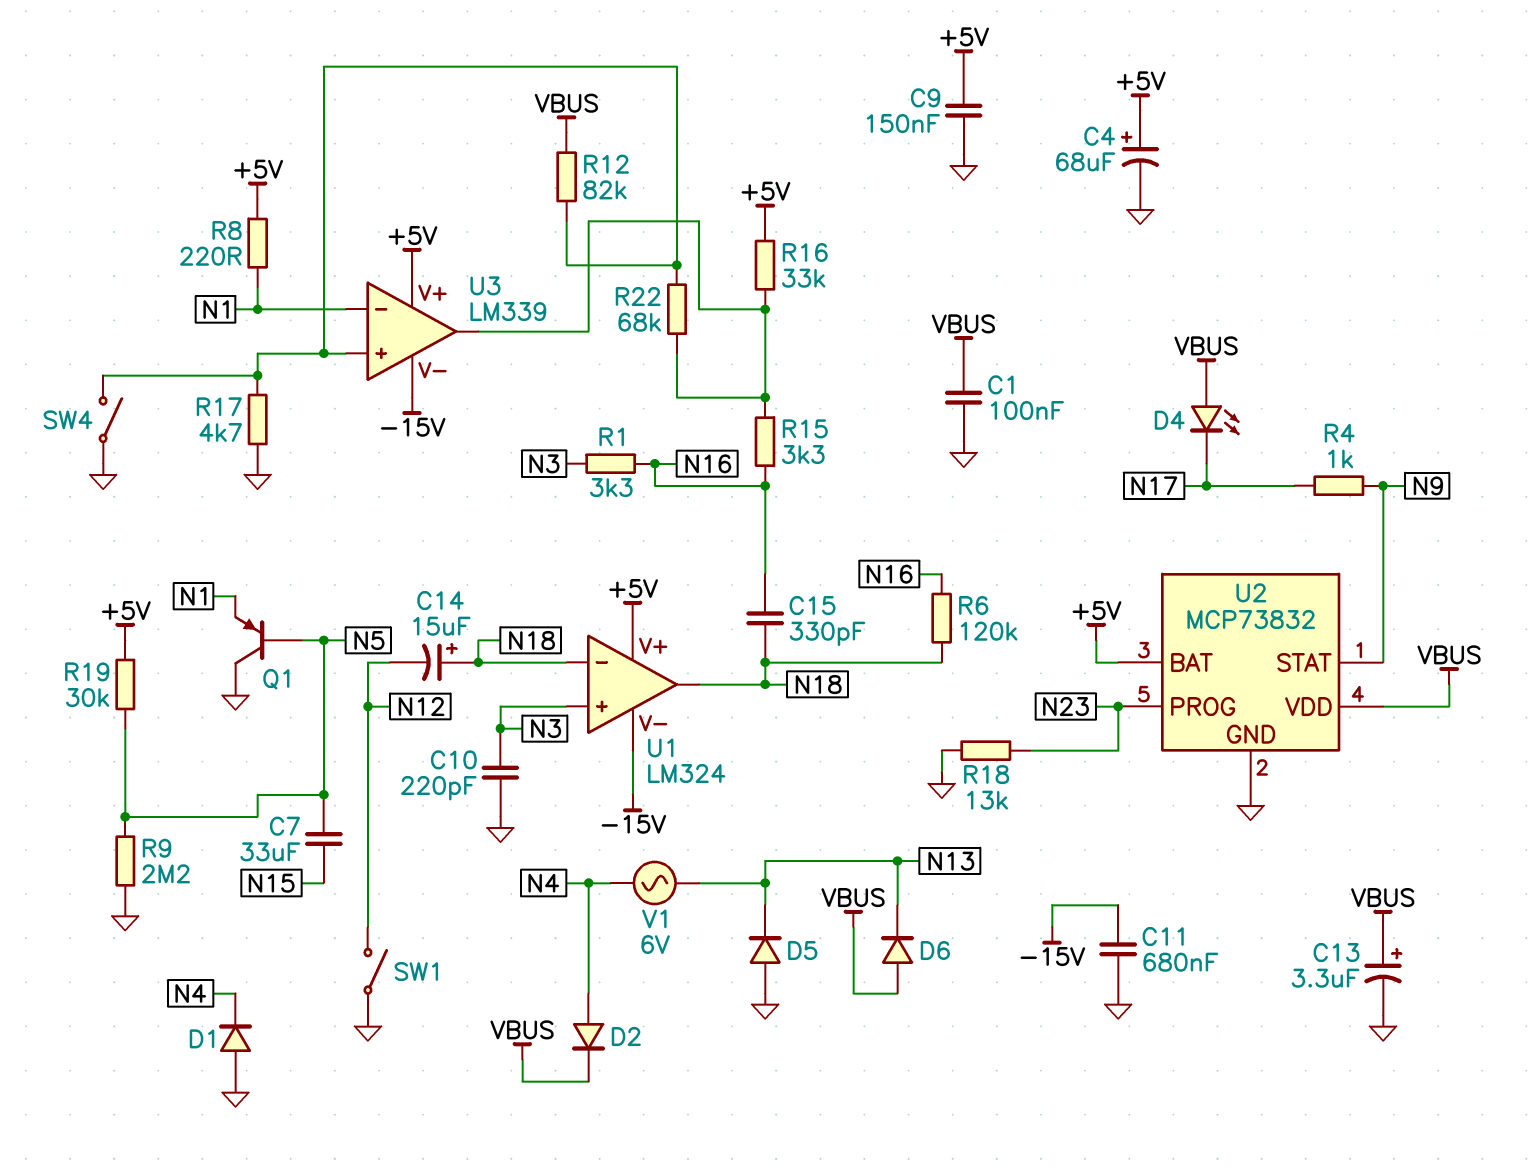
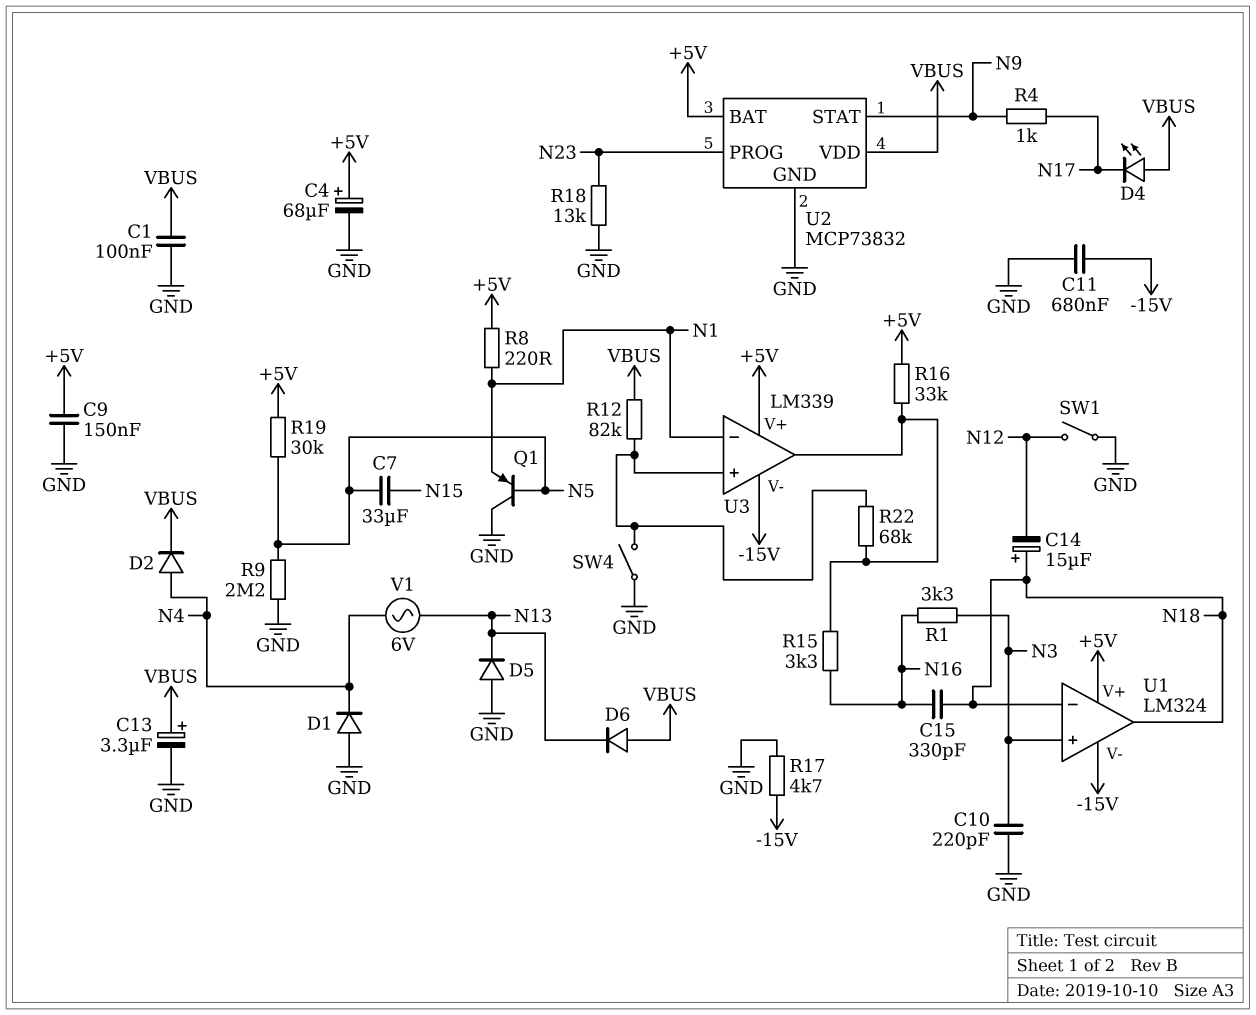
R6: 120k (N16, N18) -> none
R17: 4.7k (GND, U3/in+) -> 4.7k (-15V, GND)

